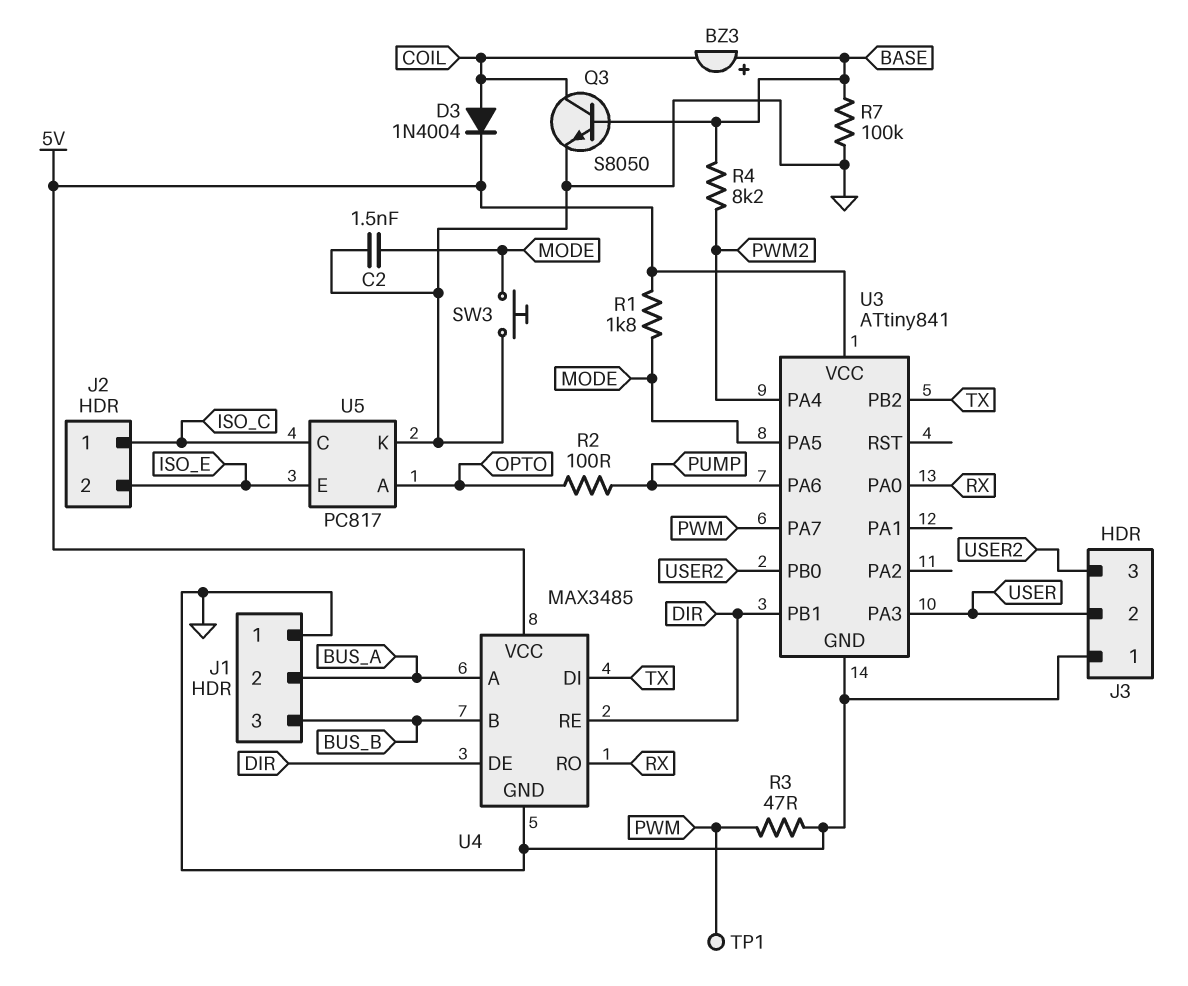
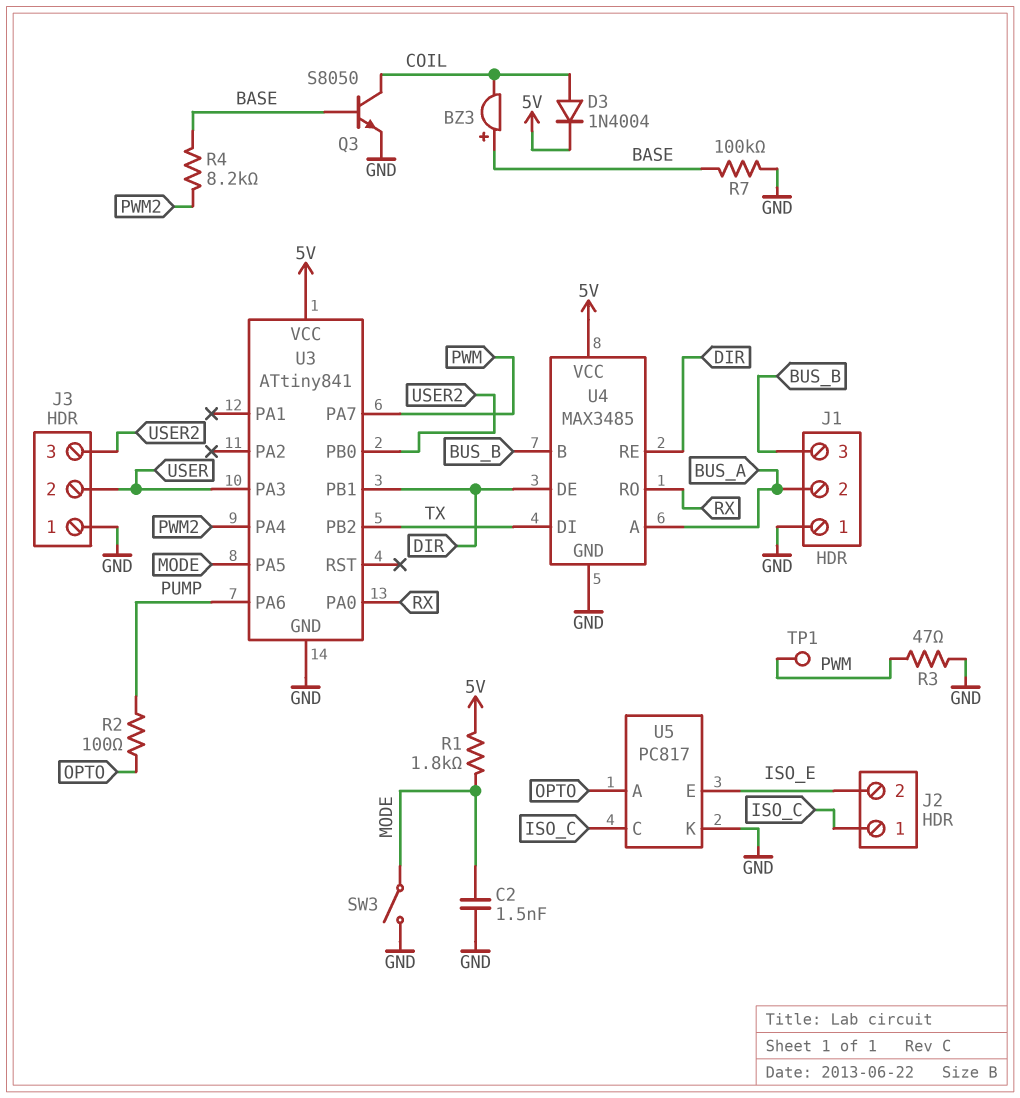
SW3: button (GND, MODE) -> switch (GND, MODE)

